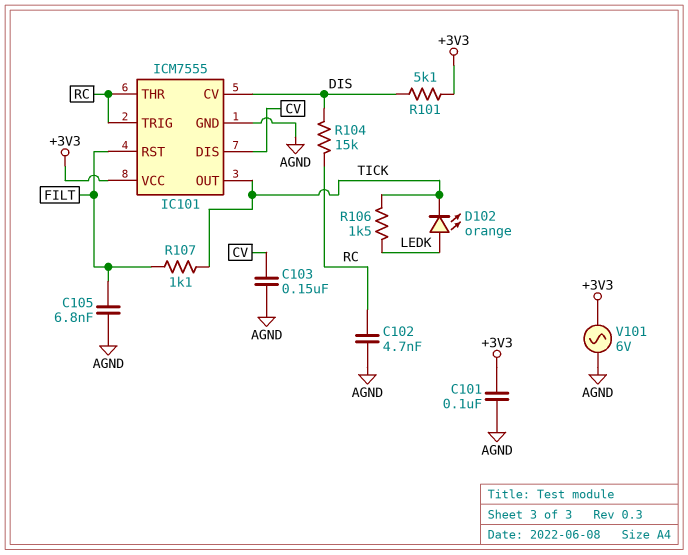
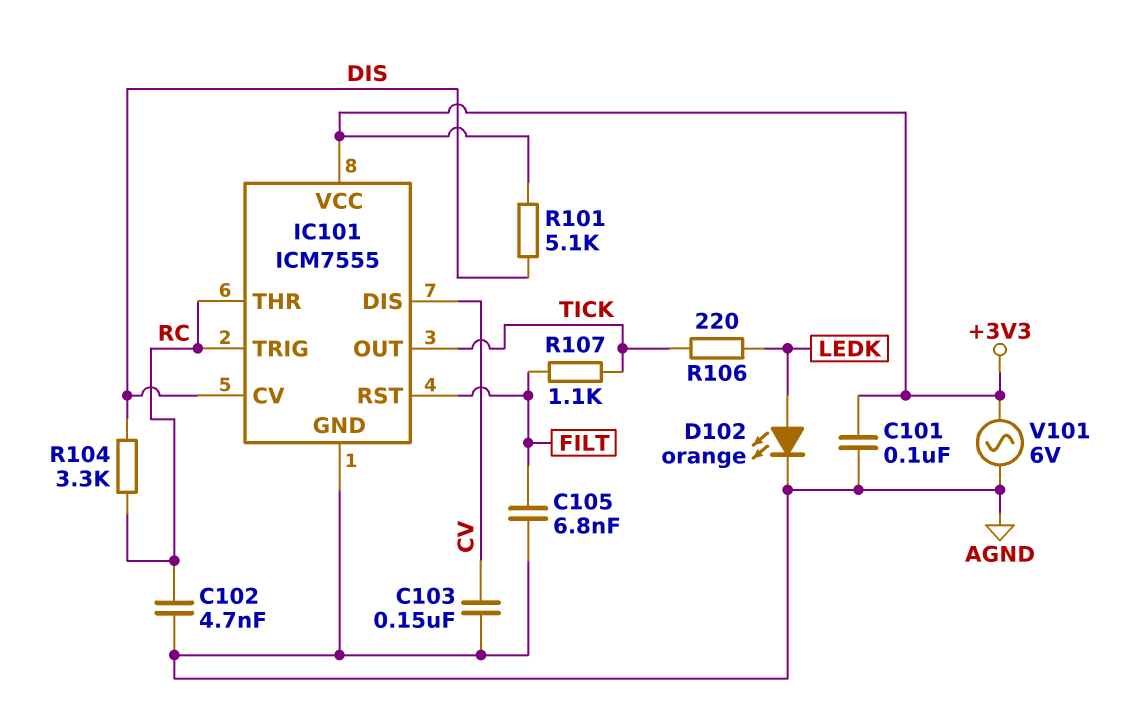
D102: LED orange (A LEDK, K TICK) -> LED orange (A LEDK, K AGND)
R104: 15k (DIS, RC) -> 3.3k (DIS, RC)
R106: 1.5k (LEDK, TICK) -> 220 (LEDK, TICK)

